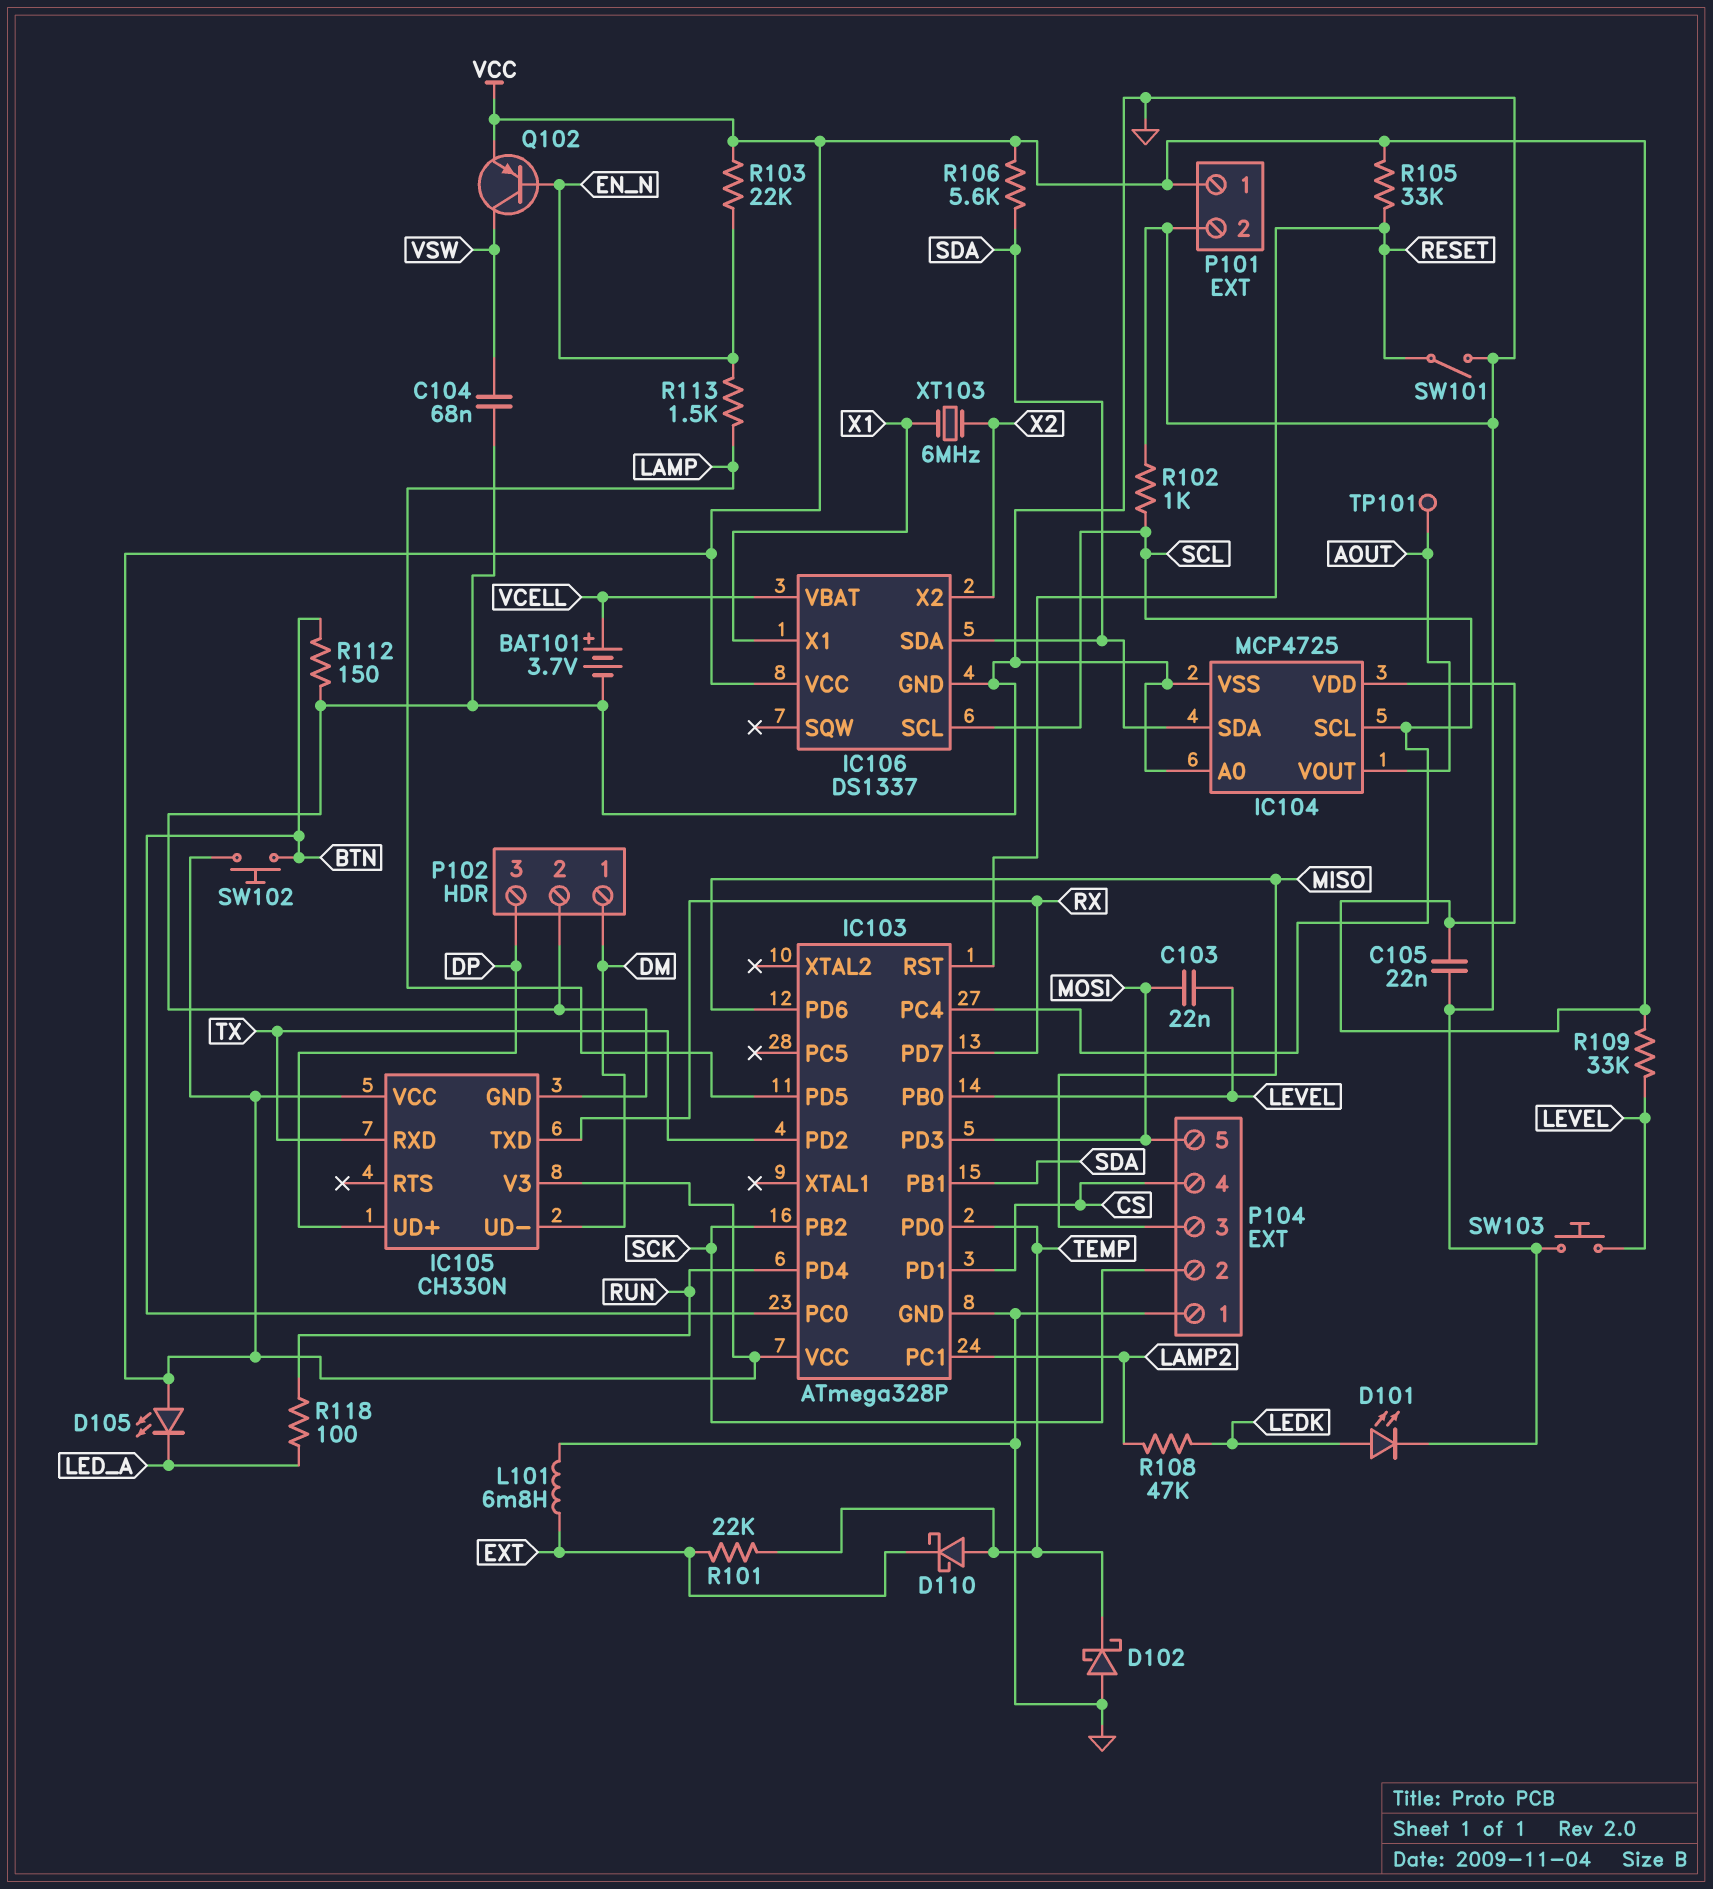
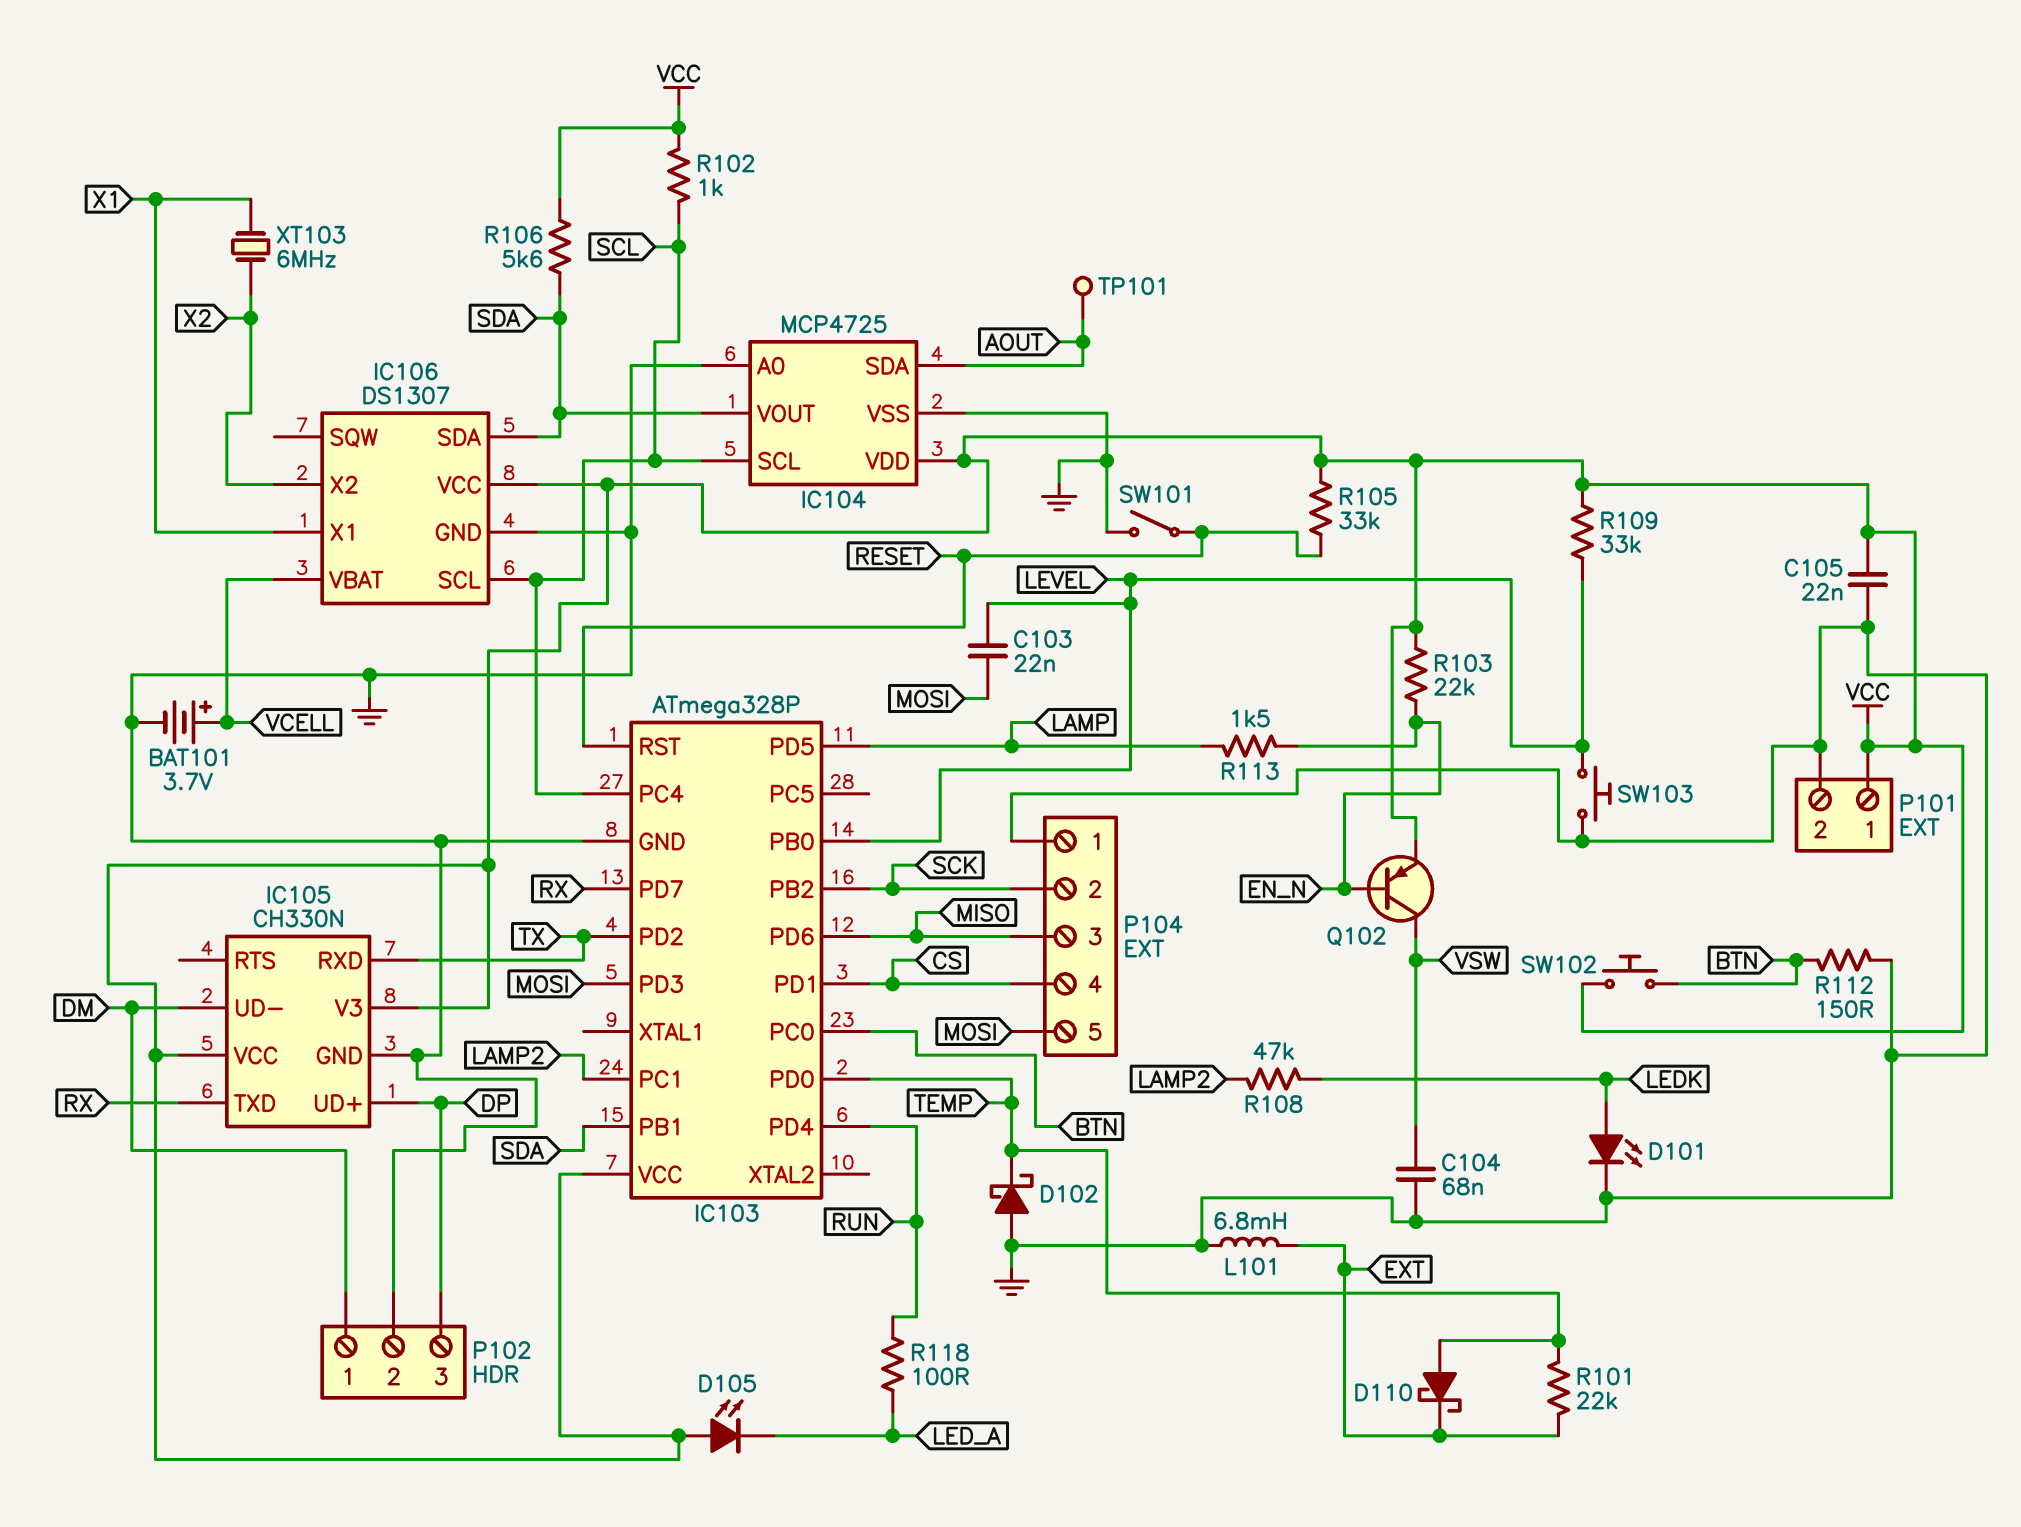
IC104 pin SDA: SDA -> AOUT
IC104 pin VOUT: AOUT -> SDA
IC106: DS1337 -> DS1307
R102: 1k (GND, SCL) -> 1k (SCL, VCC)

